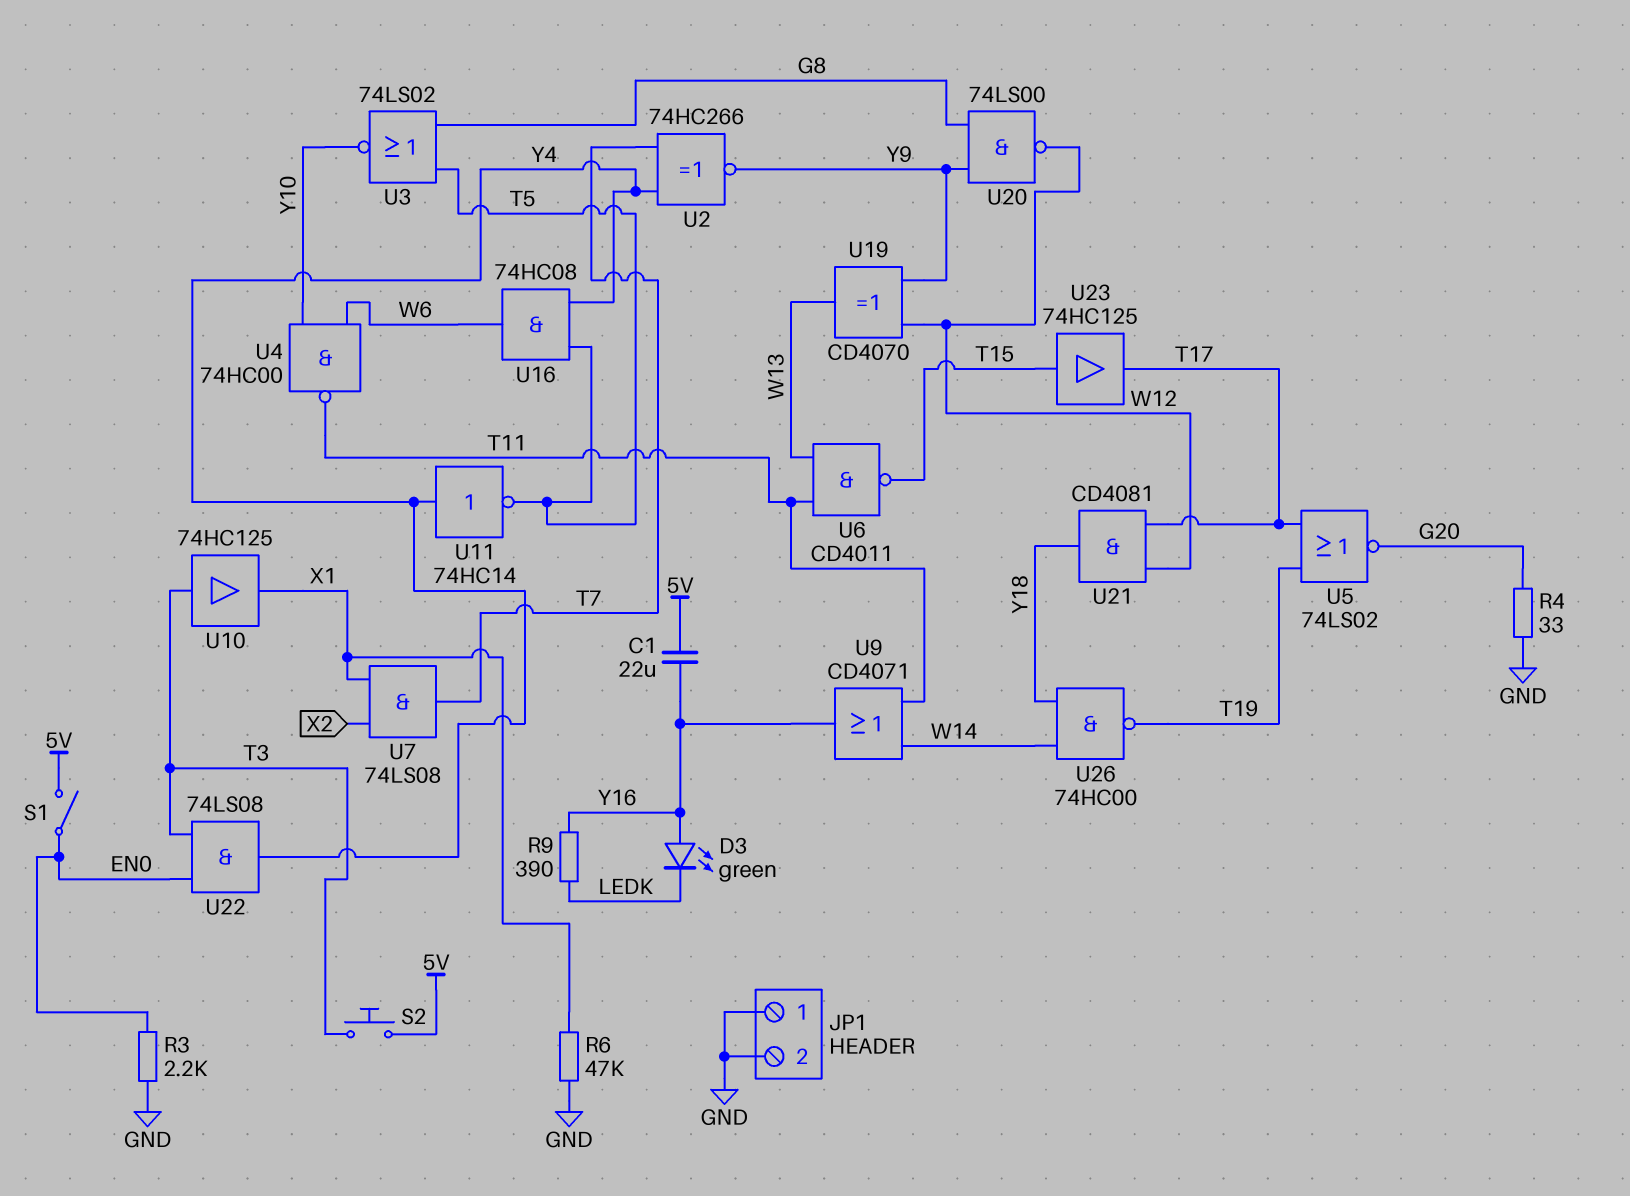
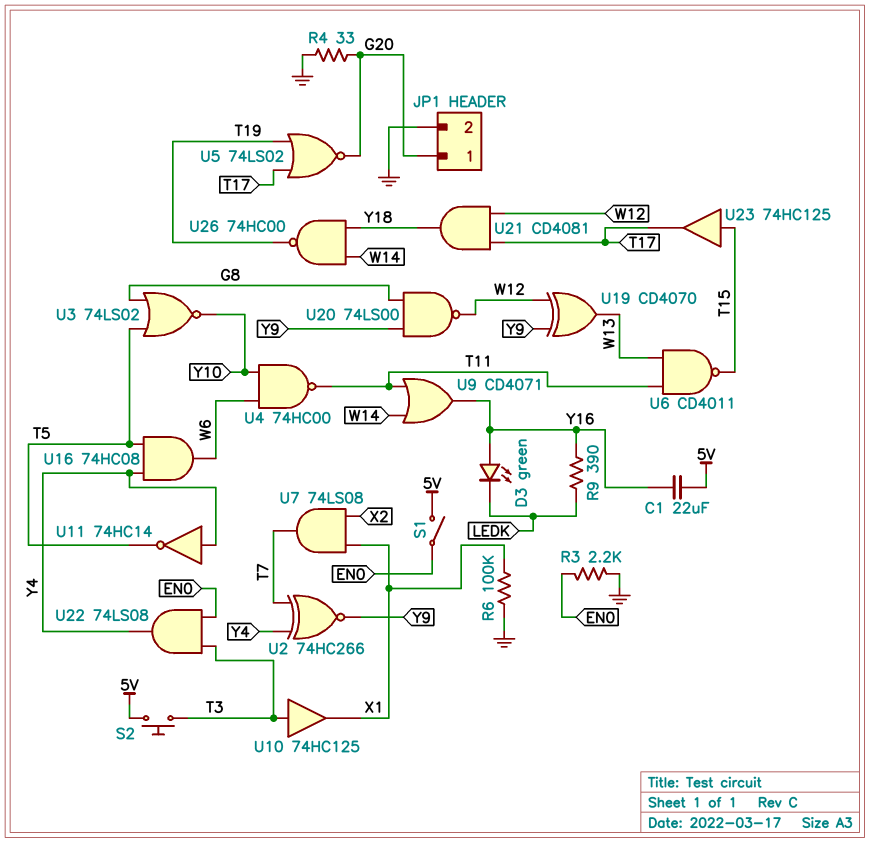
JP1 pin 1: GND -> G20
R6: 47k (GND, X1) -> 100k (GND, X1)

